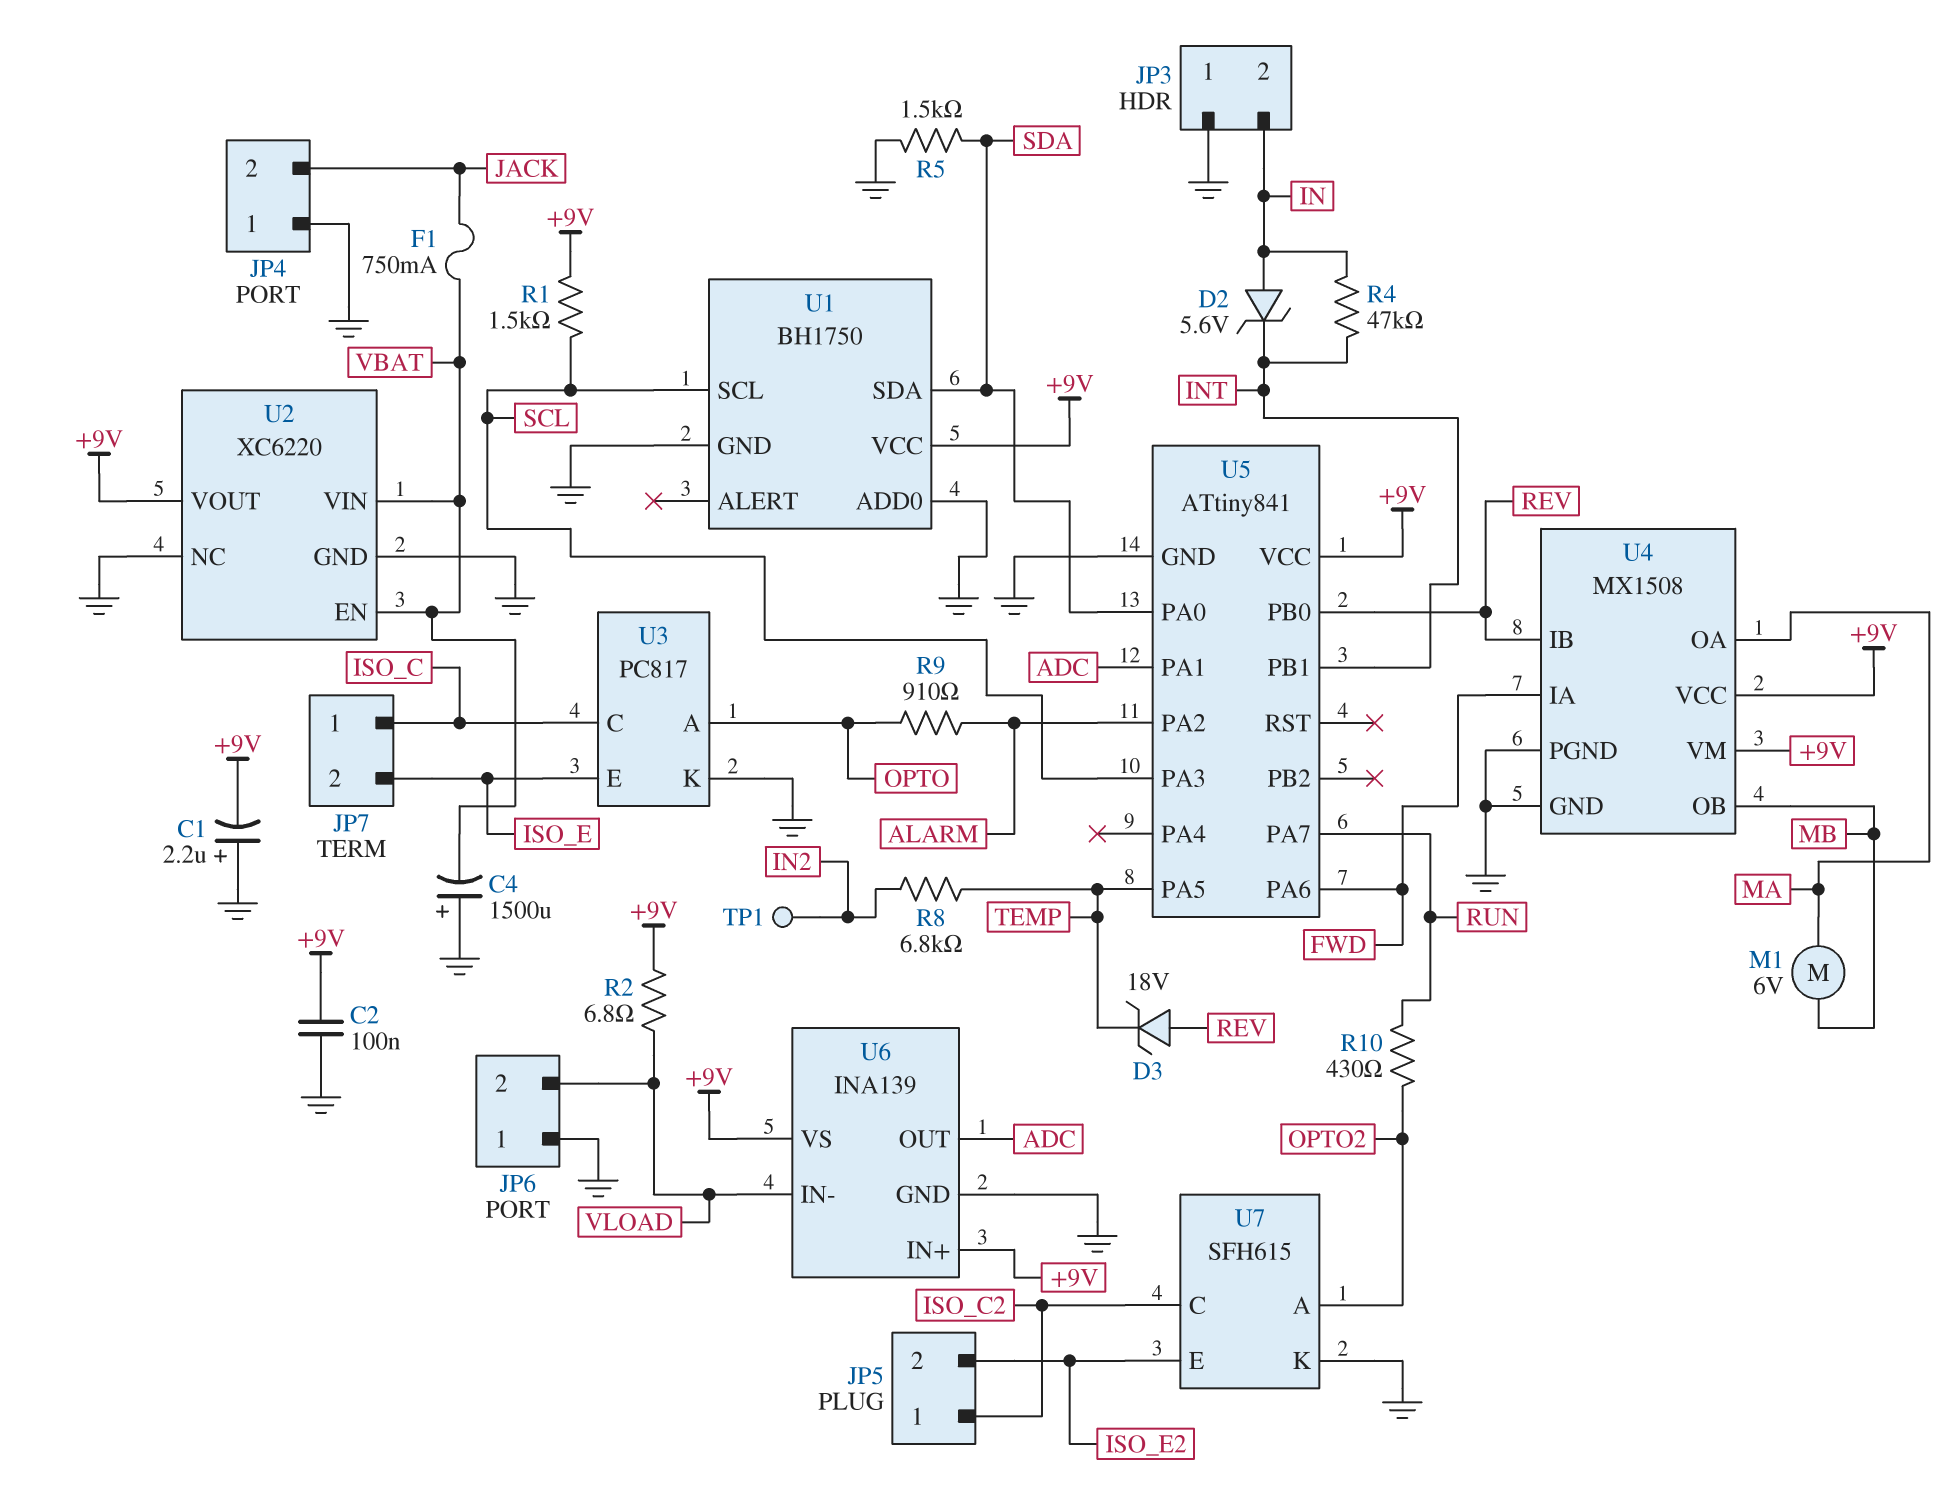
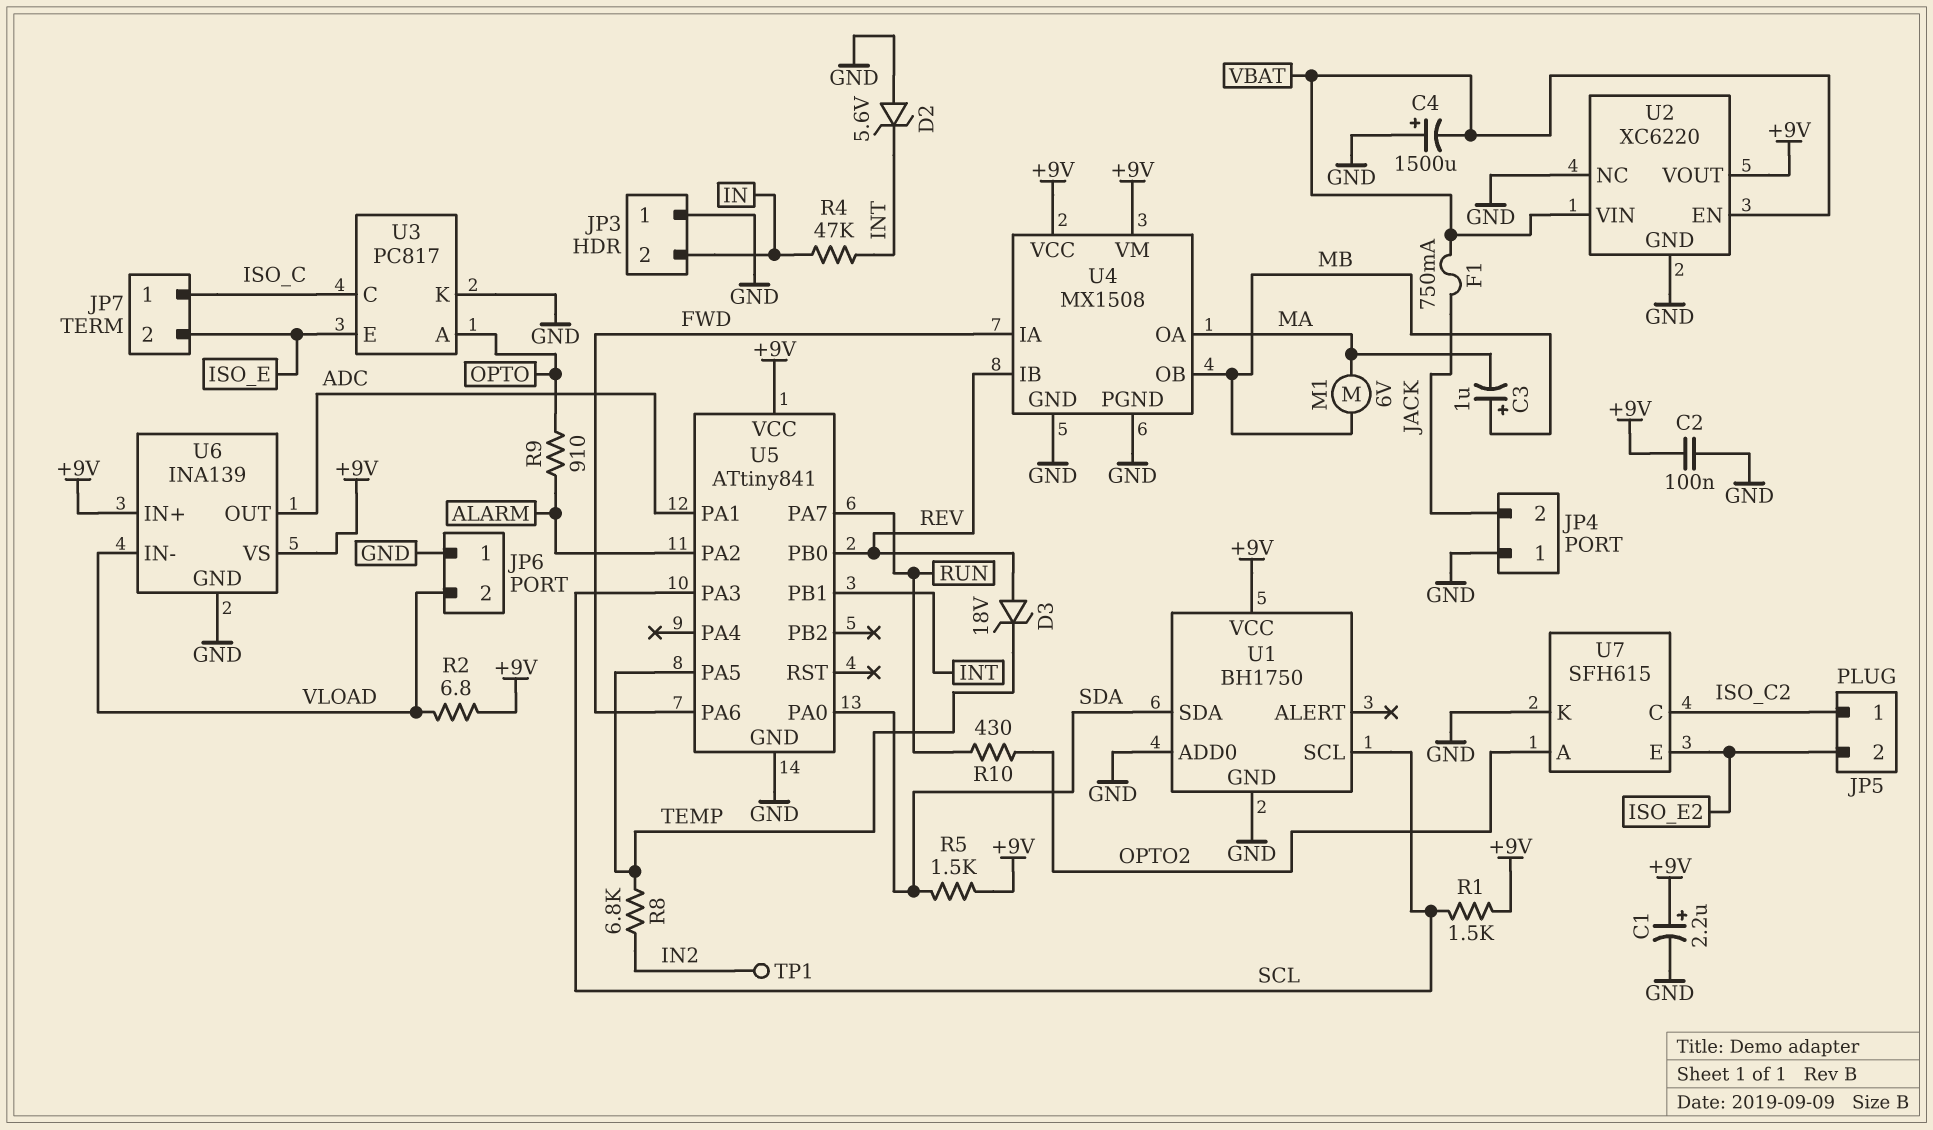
C1: 2.2uF (plus GND, minus +9V) -> 2.2uF (plus +9V, minus GND)
C3: none -> 1uF (plus MB, minus MA)
D2: zener 5.6V (A IN, K INT) -> zener 5.6V (A GND, K INT)
R5: 1.5k (GND, SDA) -> 1.5k (+9V, SDA)

